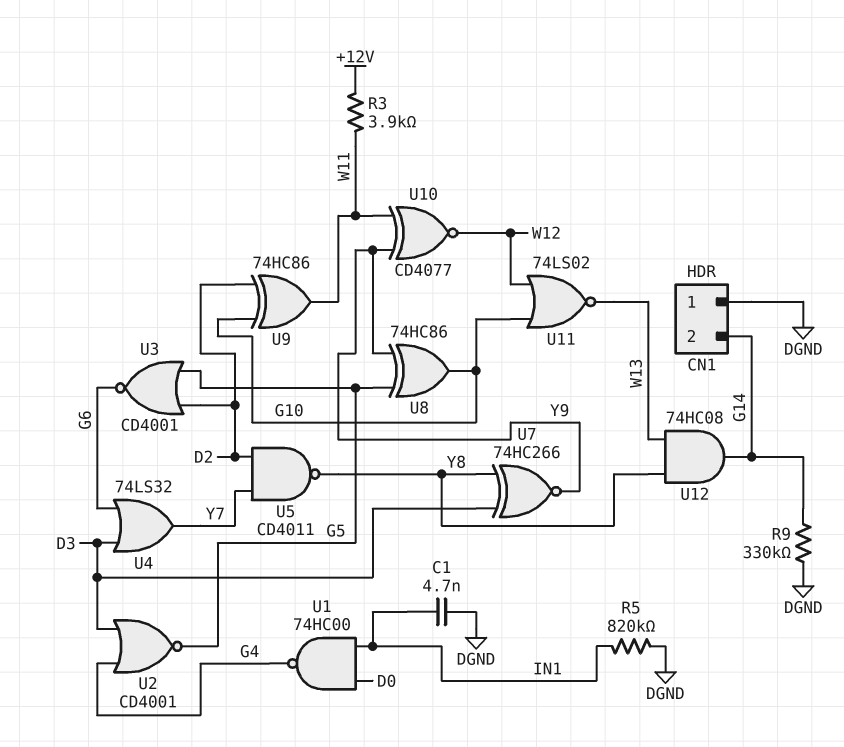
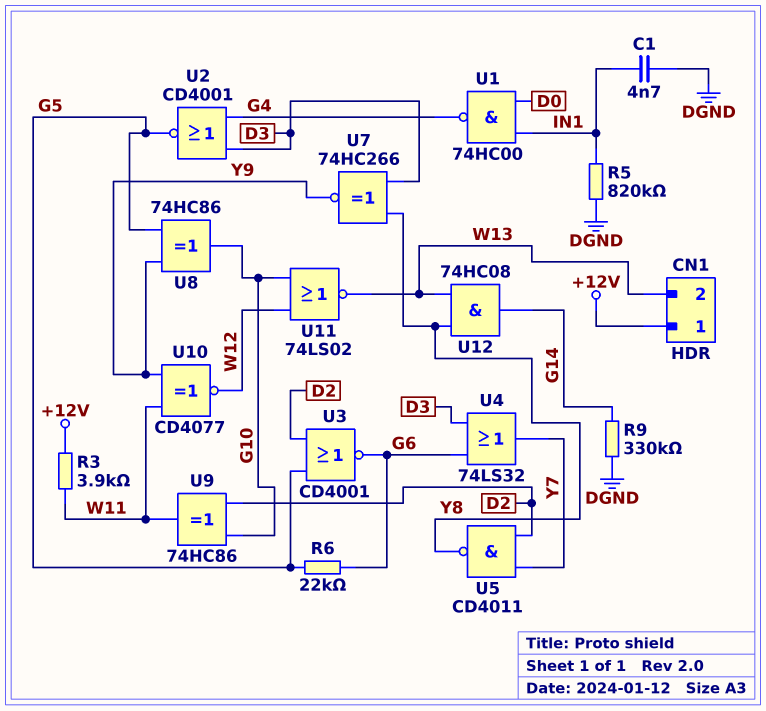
CN1 pin 1: DGND -> +12V
CN1 pin 2: G14 -> W13
R6: none -> 22k (G5, G6)

